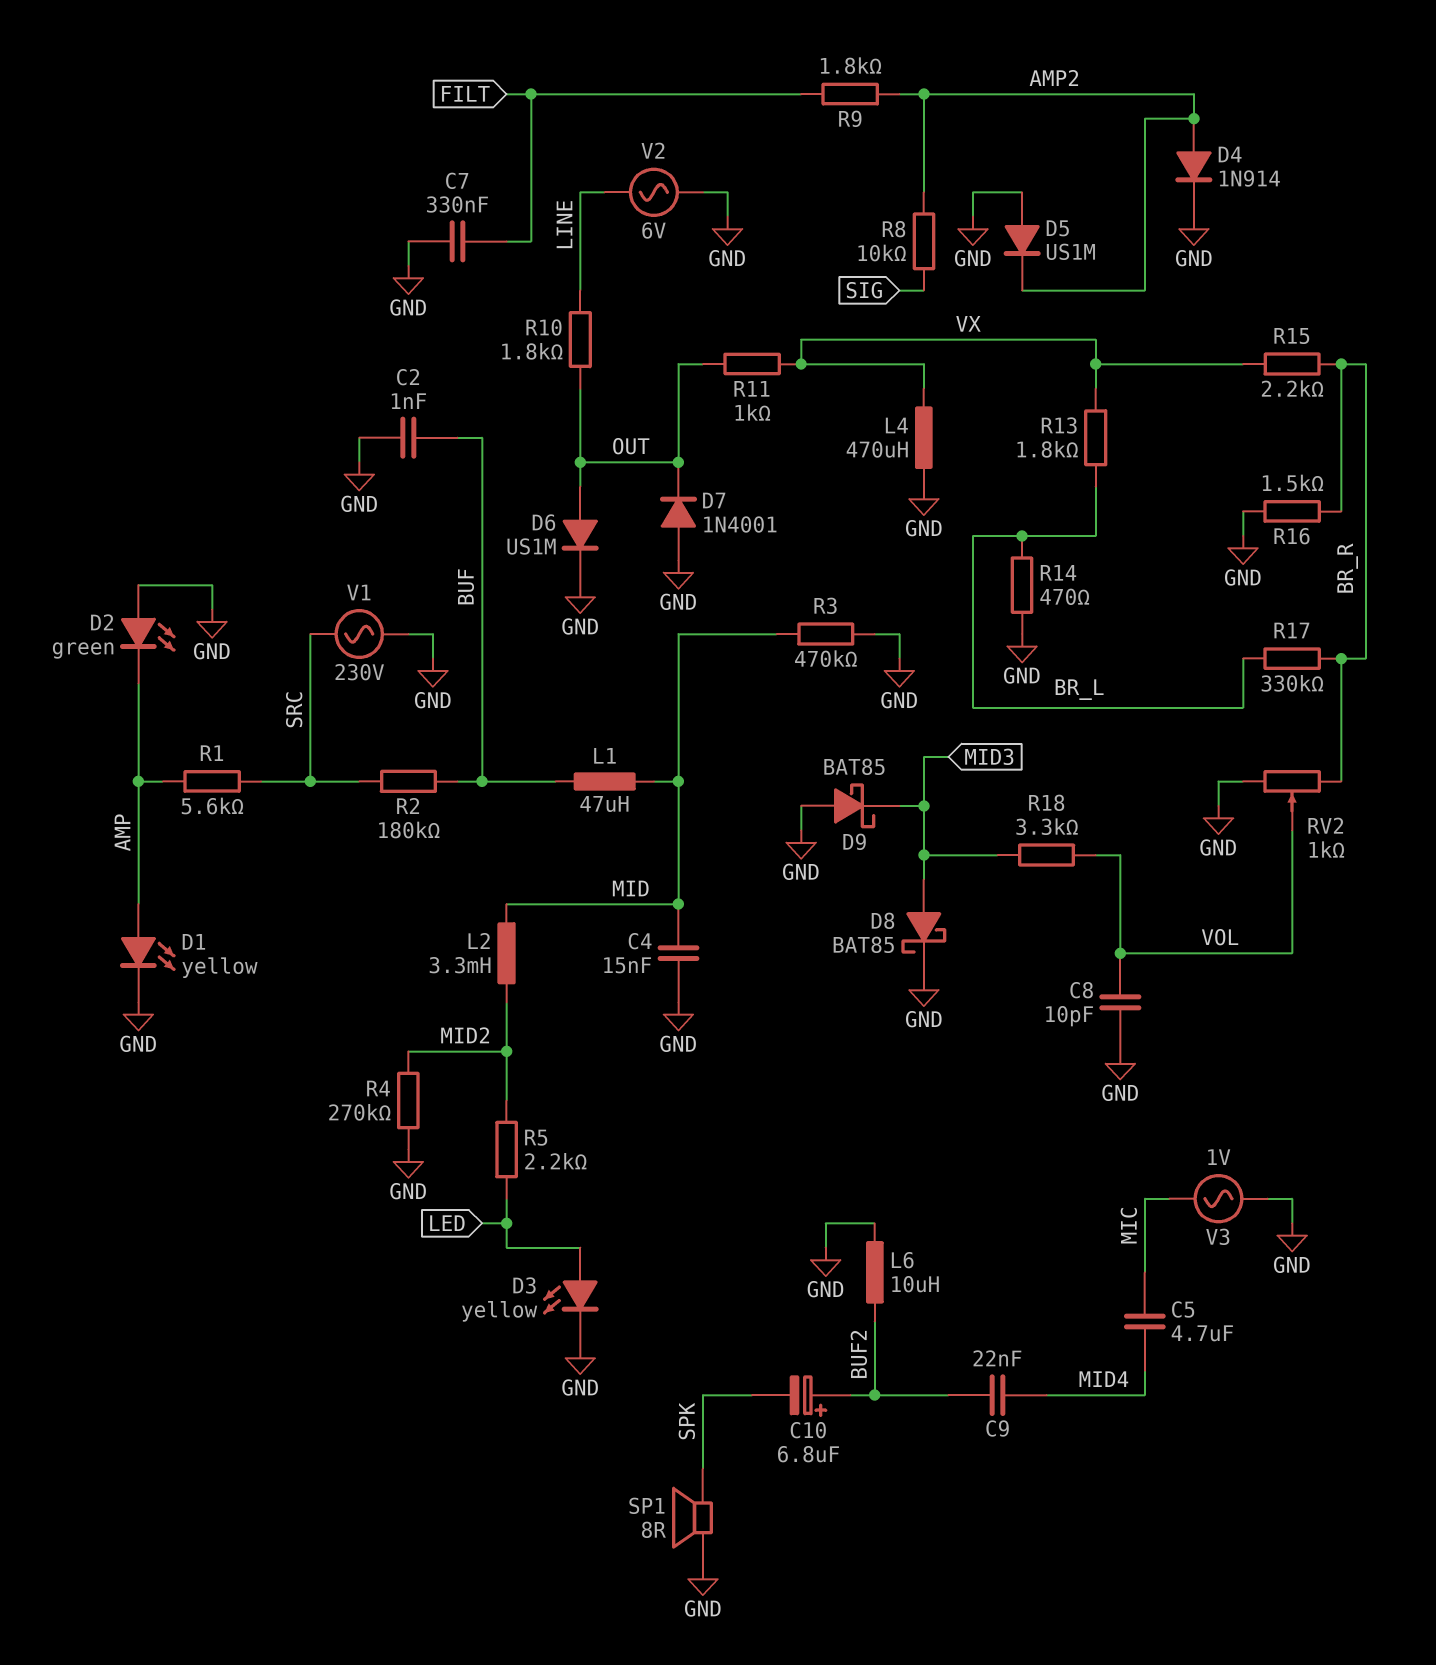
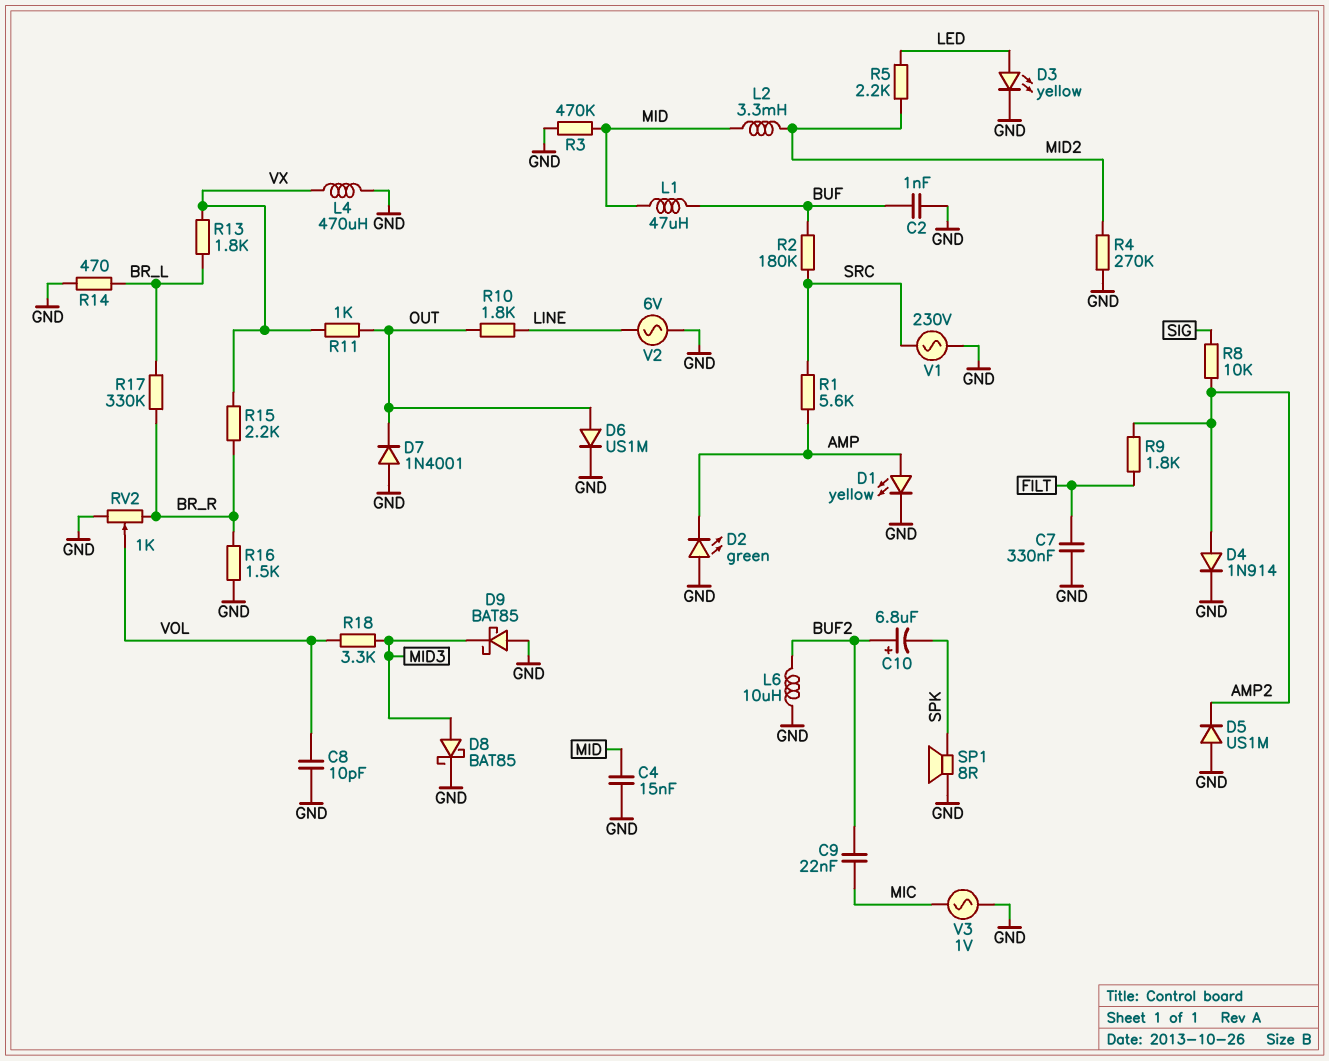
C5: 4.7uF (MIC, MID4) -> none
C9: 22nF (BUF2, MID4) -> 22nF (BUF2, MIC)

